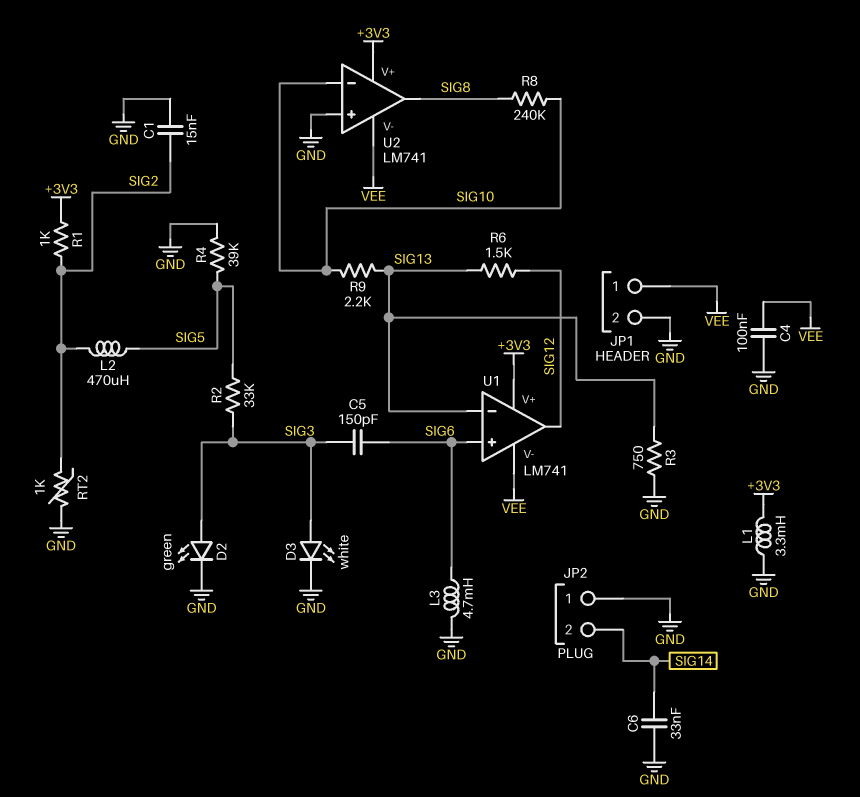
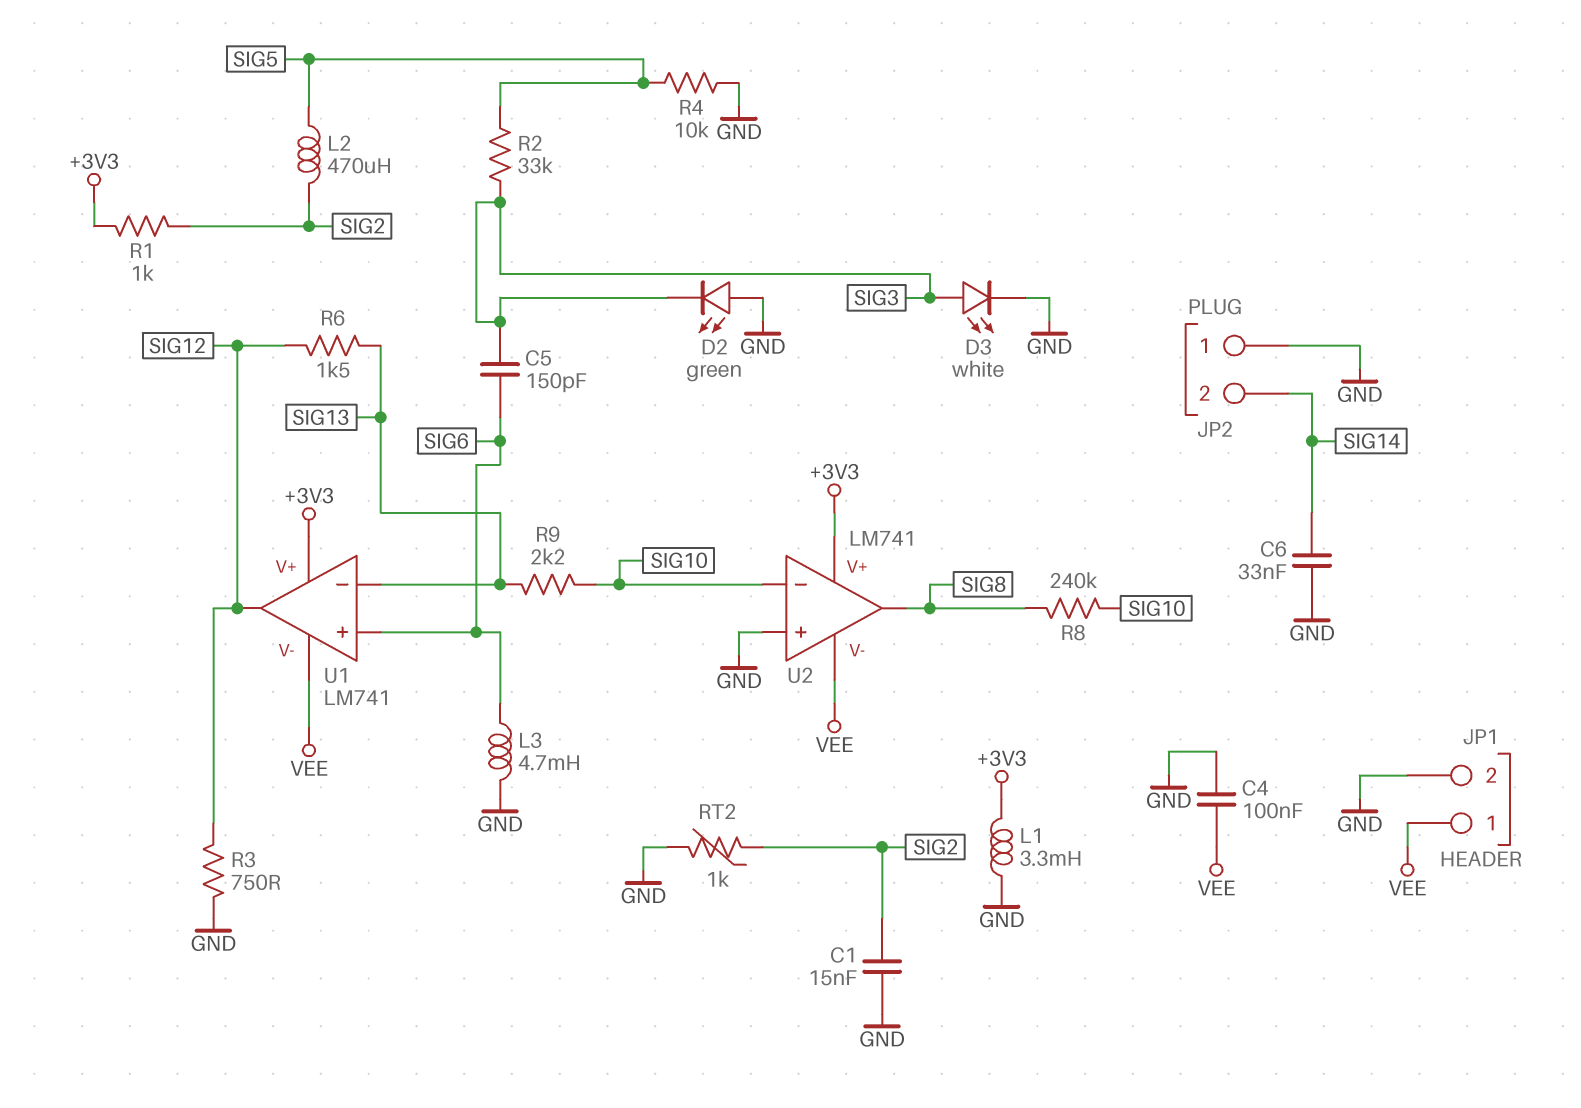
D2: LED green (A SIG3, K GND) -> LED green (A GND, K SIG3)
R3: 750 (GND, SIG13) -> 750 (GND, SIG12)
R4: 39k (GND, SIG5) -> 10k (GND, SIG5)

